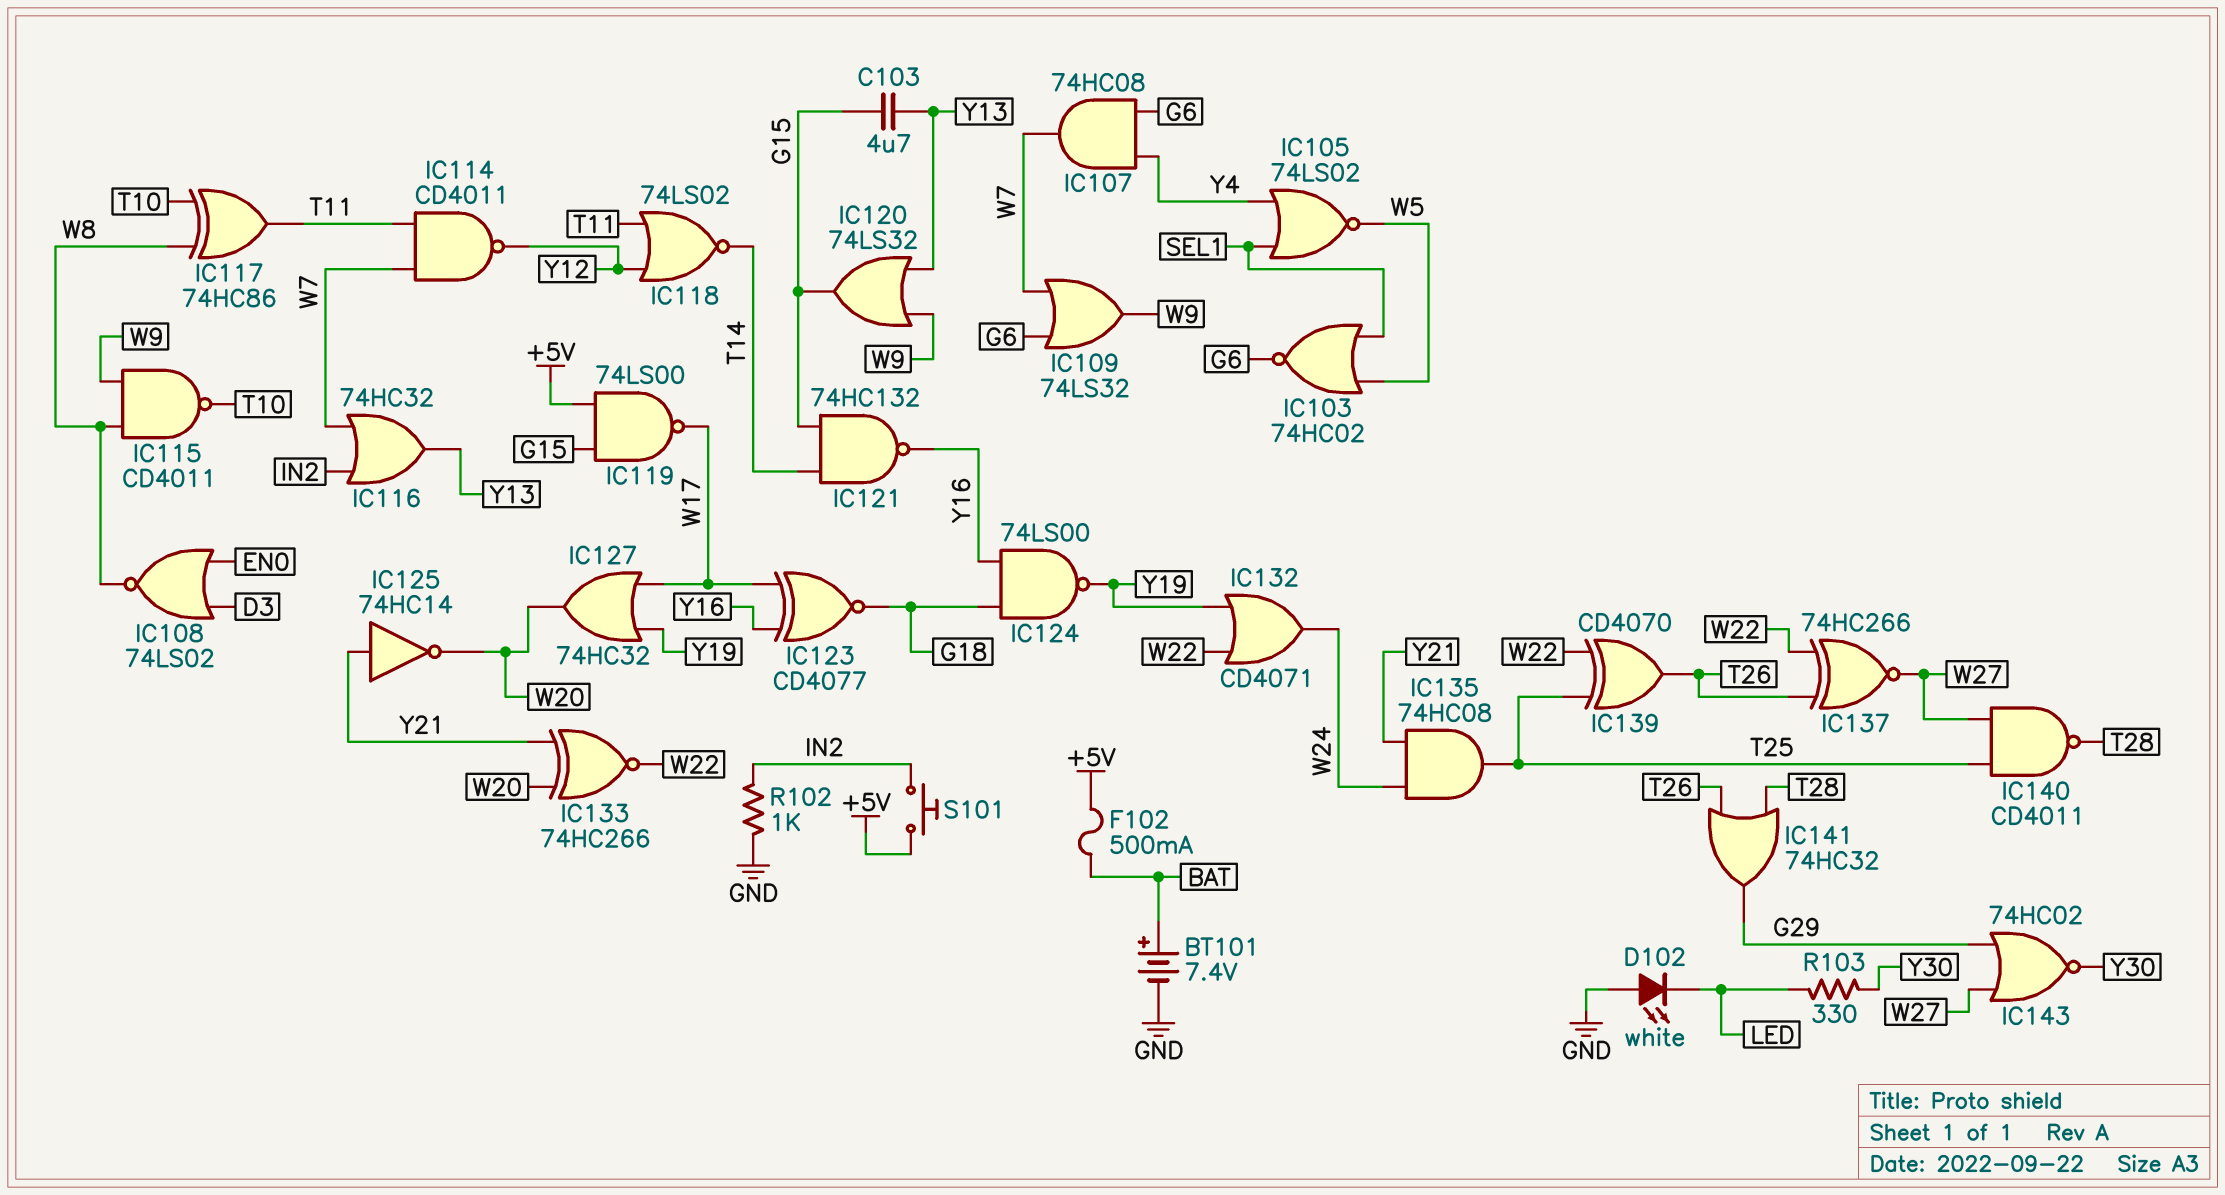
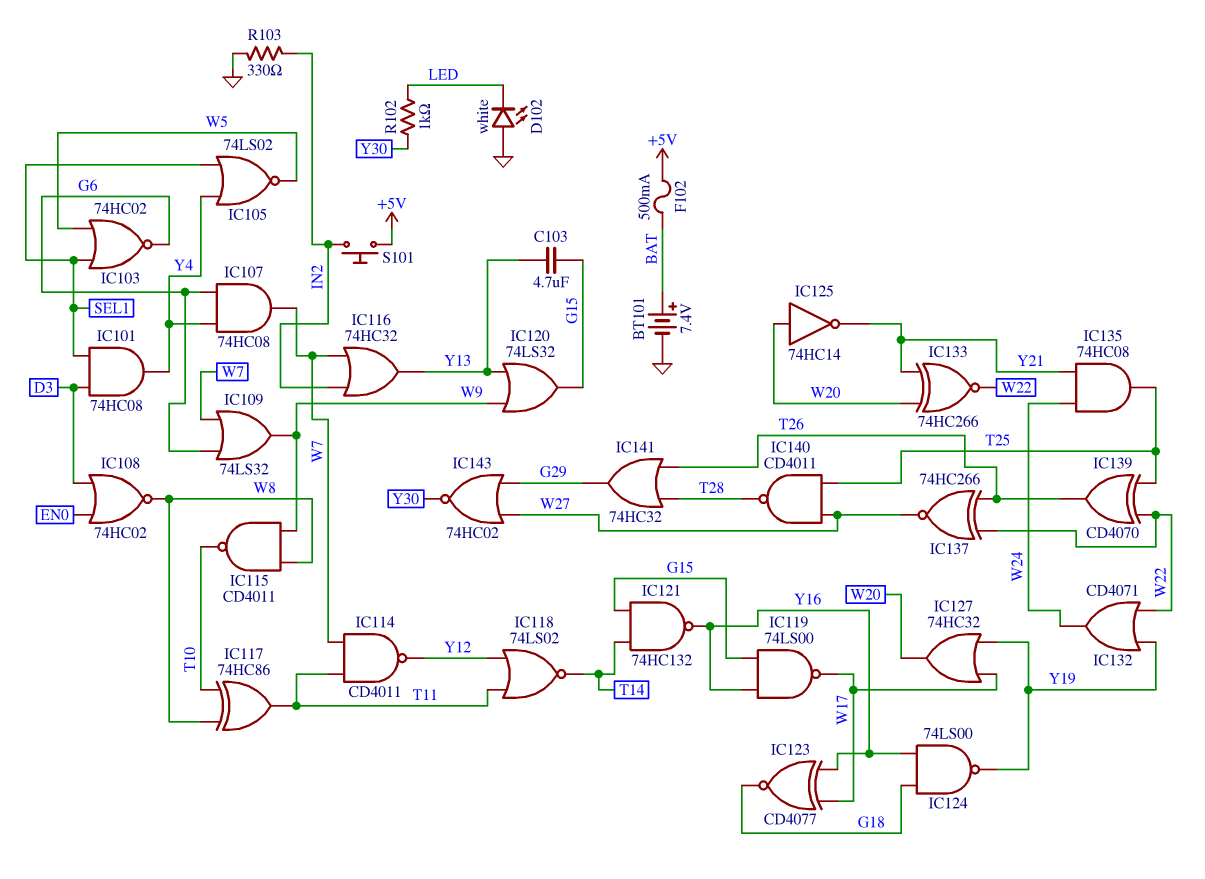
IC101: none -> AND 74HC08 (in D3, in SEL1, out Y4)
IC108: NOR 74LS02 (in D3, in EN0, out W8) -> NOR 74HC02 (in D3, in EN0, out W8)
IC119: NAND 74LS00 (in +5V, in G15, out W17) -> NAND 74LS00 (in G15, in Y16, out W17)
IC125: NOT 74HC14 (in Y21, out W20) -> NOT 74HC14 (in W20, out Y21)
R102: 1k (GND, IN2) -> 1k (LED, Y30)
R103: 330 (LED, Y30) -> 330 (GND, IN2)

